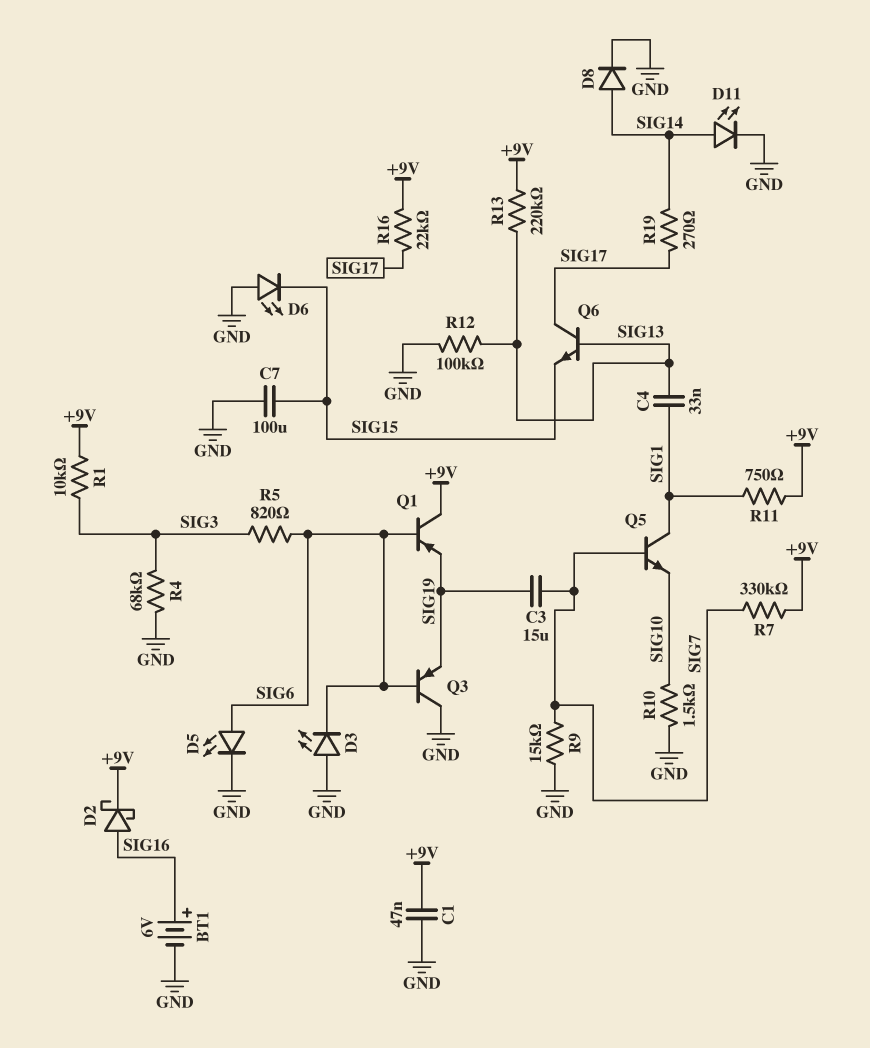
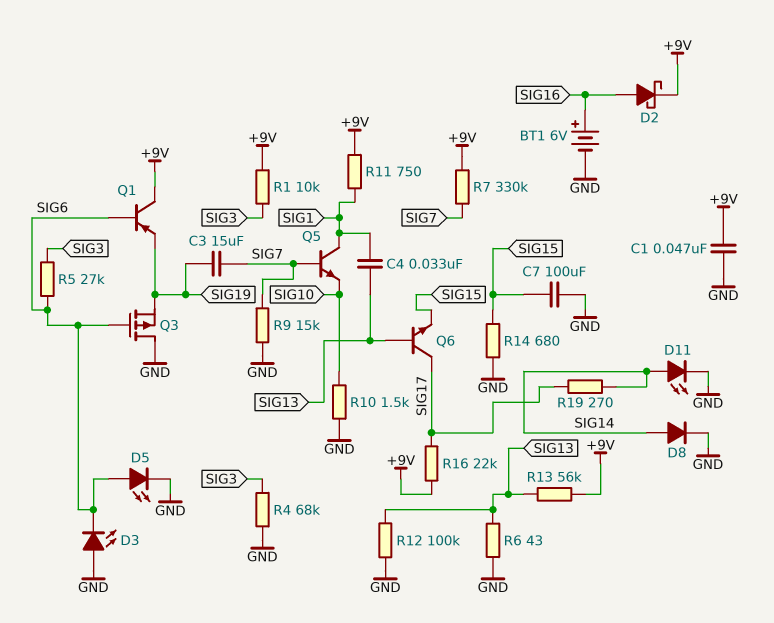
D6: LED (A GND, K SIG15) -> none
Q3: PNP (B SIG6, C GND, E SIG19) -> PMOS (G SIG6, D GND, S SIG19)
R5: 820 (SIG3, SIG6) -> 27k (SIG3, SIG6)
R6: none -> 43 (GND, SIG13)
R13: 220k (+9V, SIG13) -> 56k (+9V, SIG13)
R14: none -> 680 (GND, SIG15)

